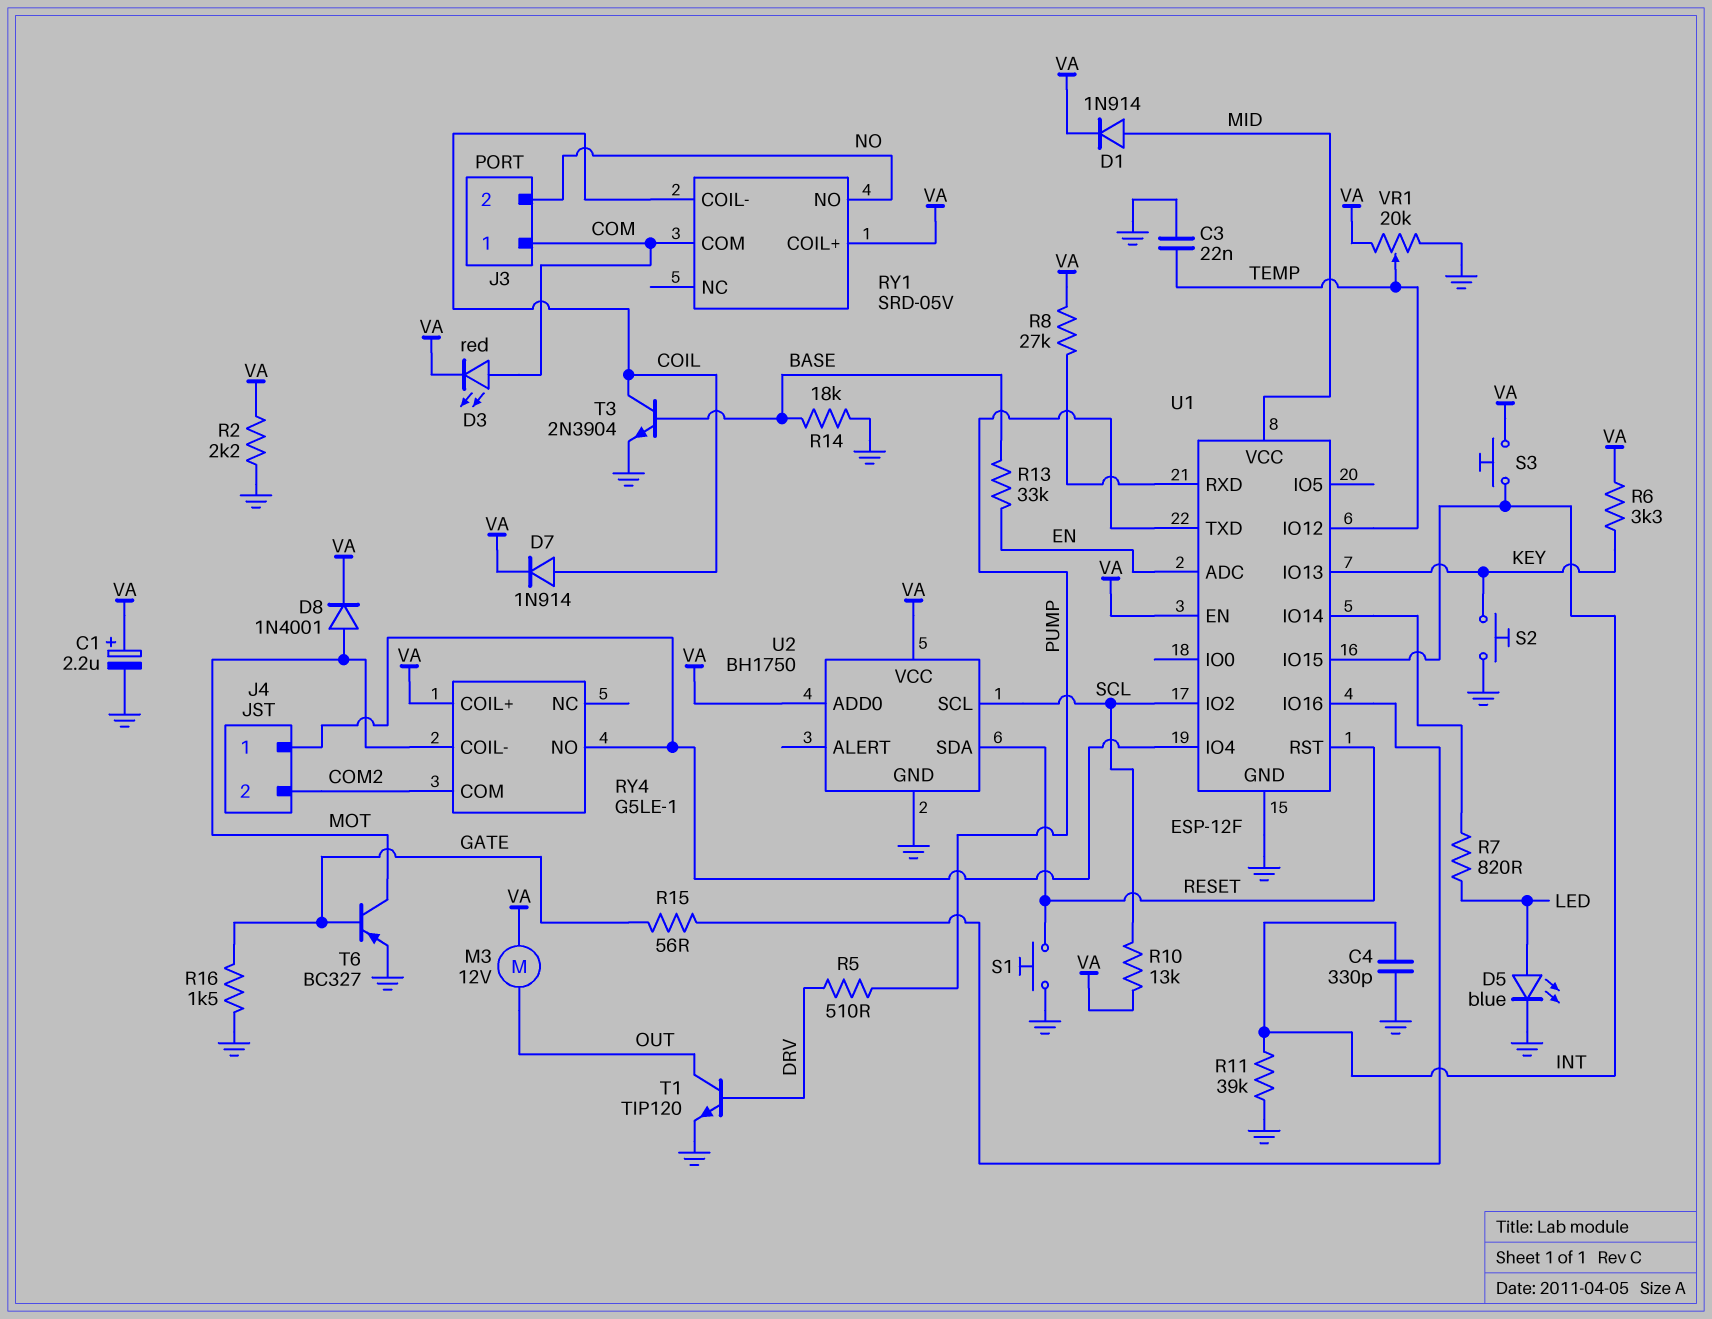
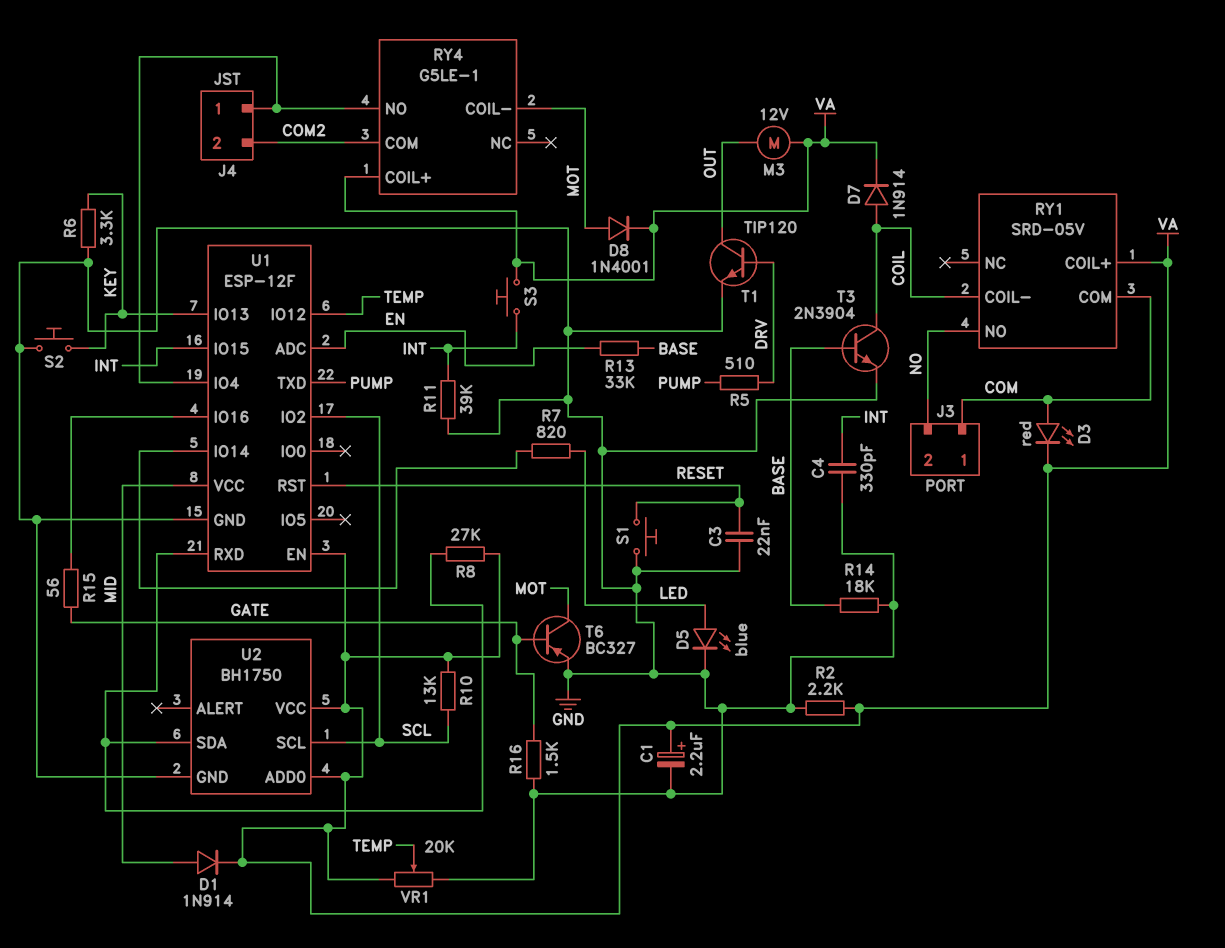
C3: 22nF (GND, TEMP) -> 22nF (GND, RESET)
R6: 3.3k (KEY, VA) -> 3.3k (GND, KEY)
U2 pin SDA: RESET -> U1/RXD

